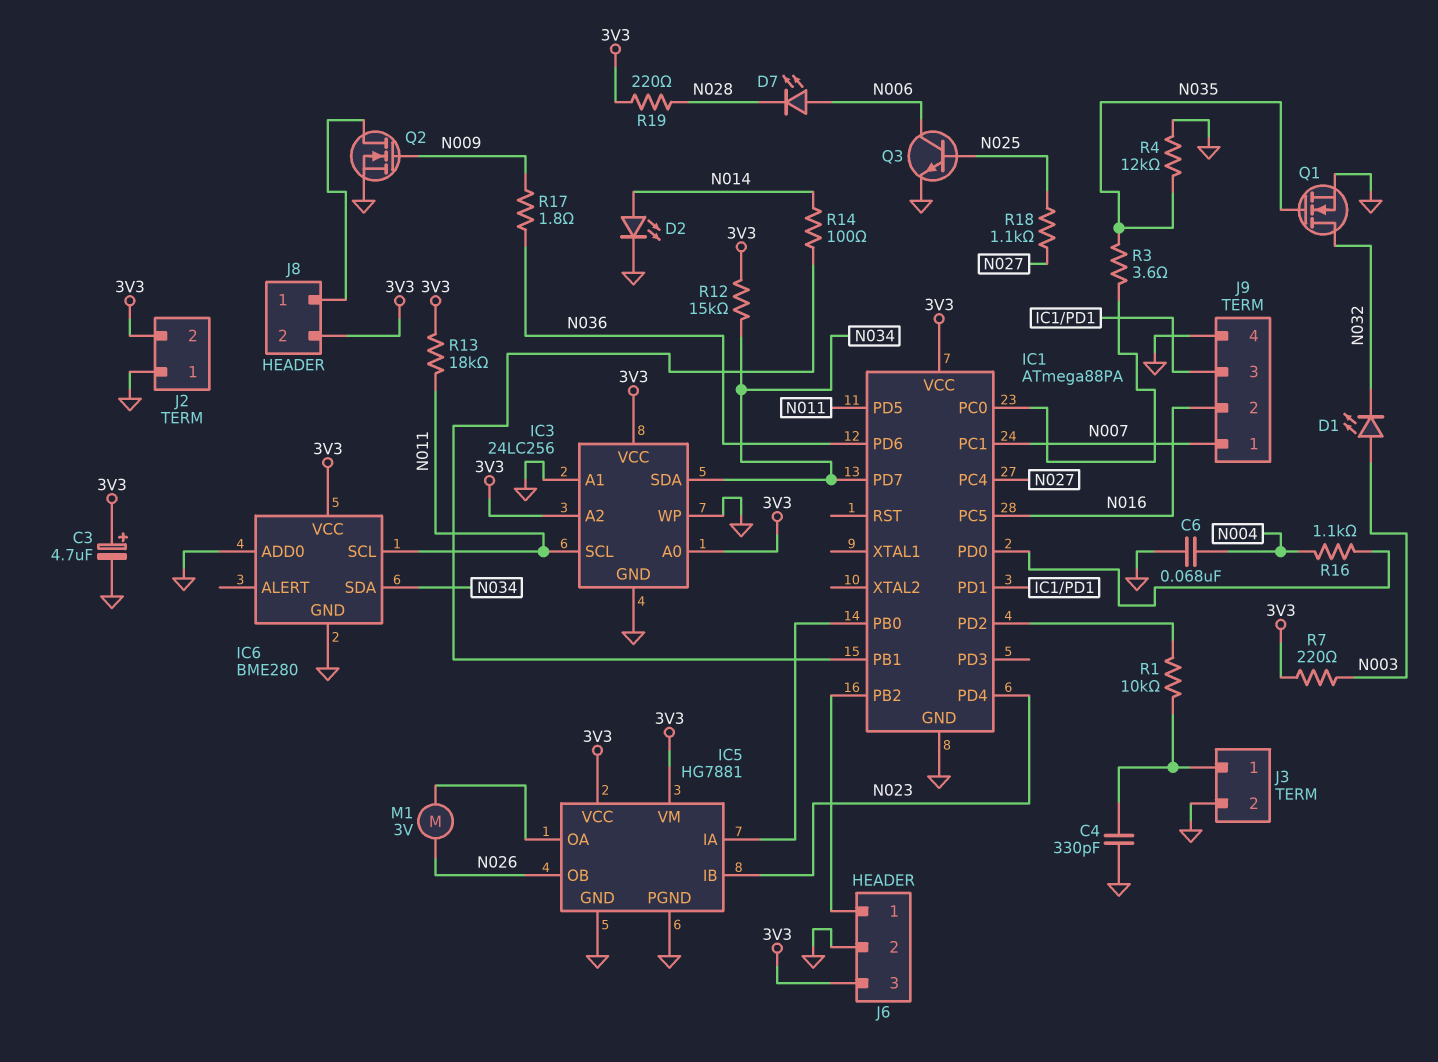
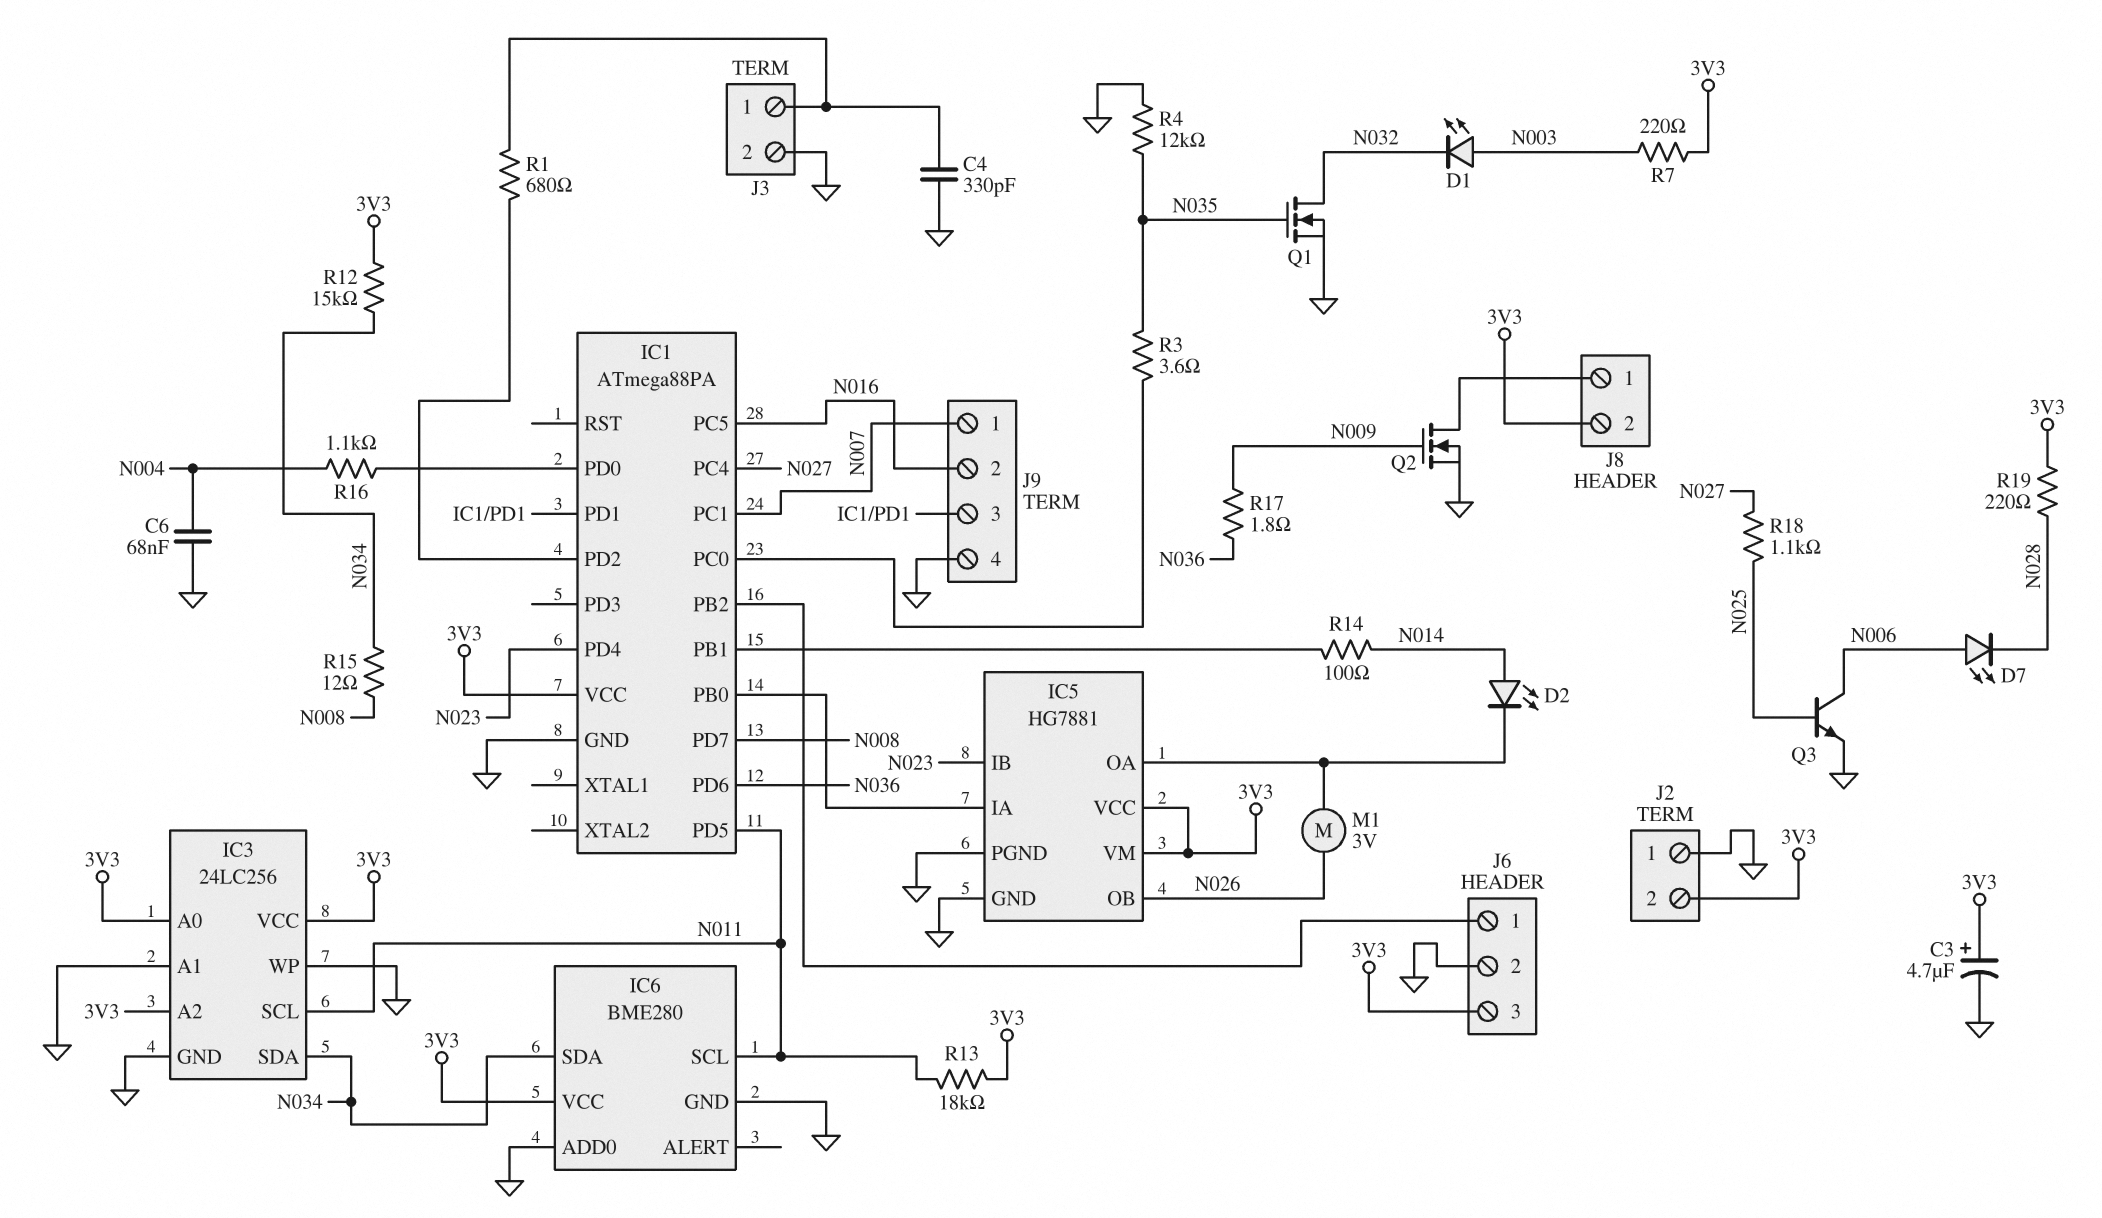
D2: LED (A N014, K GND) -> LED (A N014, K IC5/OA)
IC1 pin PD7: N034 -> N008
R1: 10k (IC1/PD2, J3/1) -> 680 (IC1/PD2, J3/1)
R15: none -> 12 (N008, N034)

